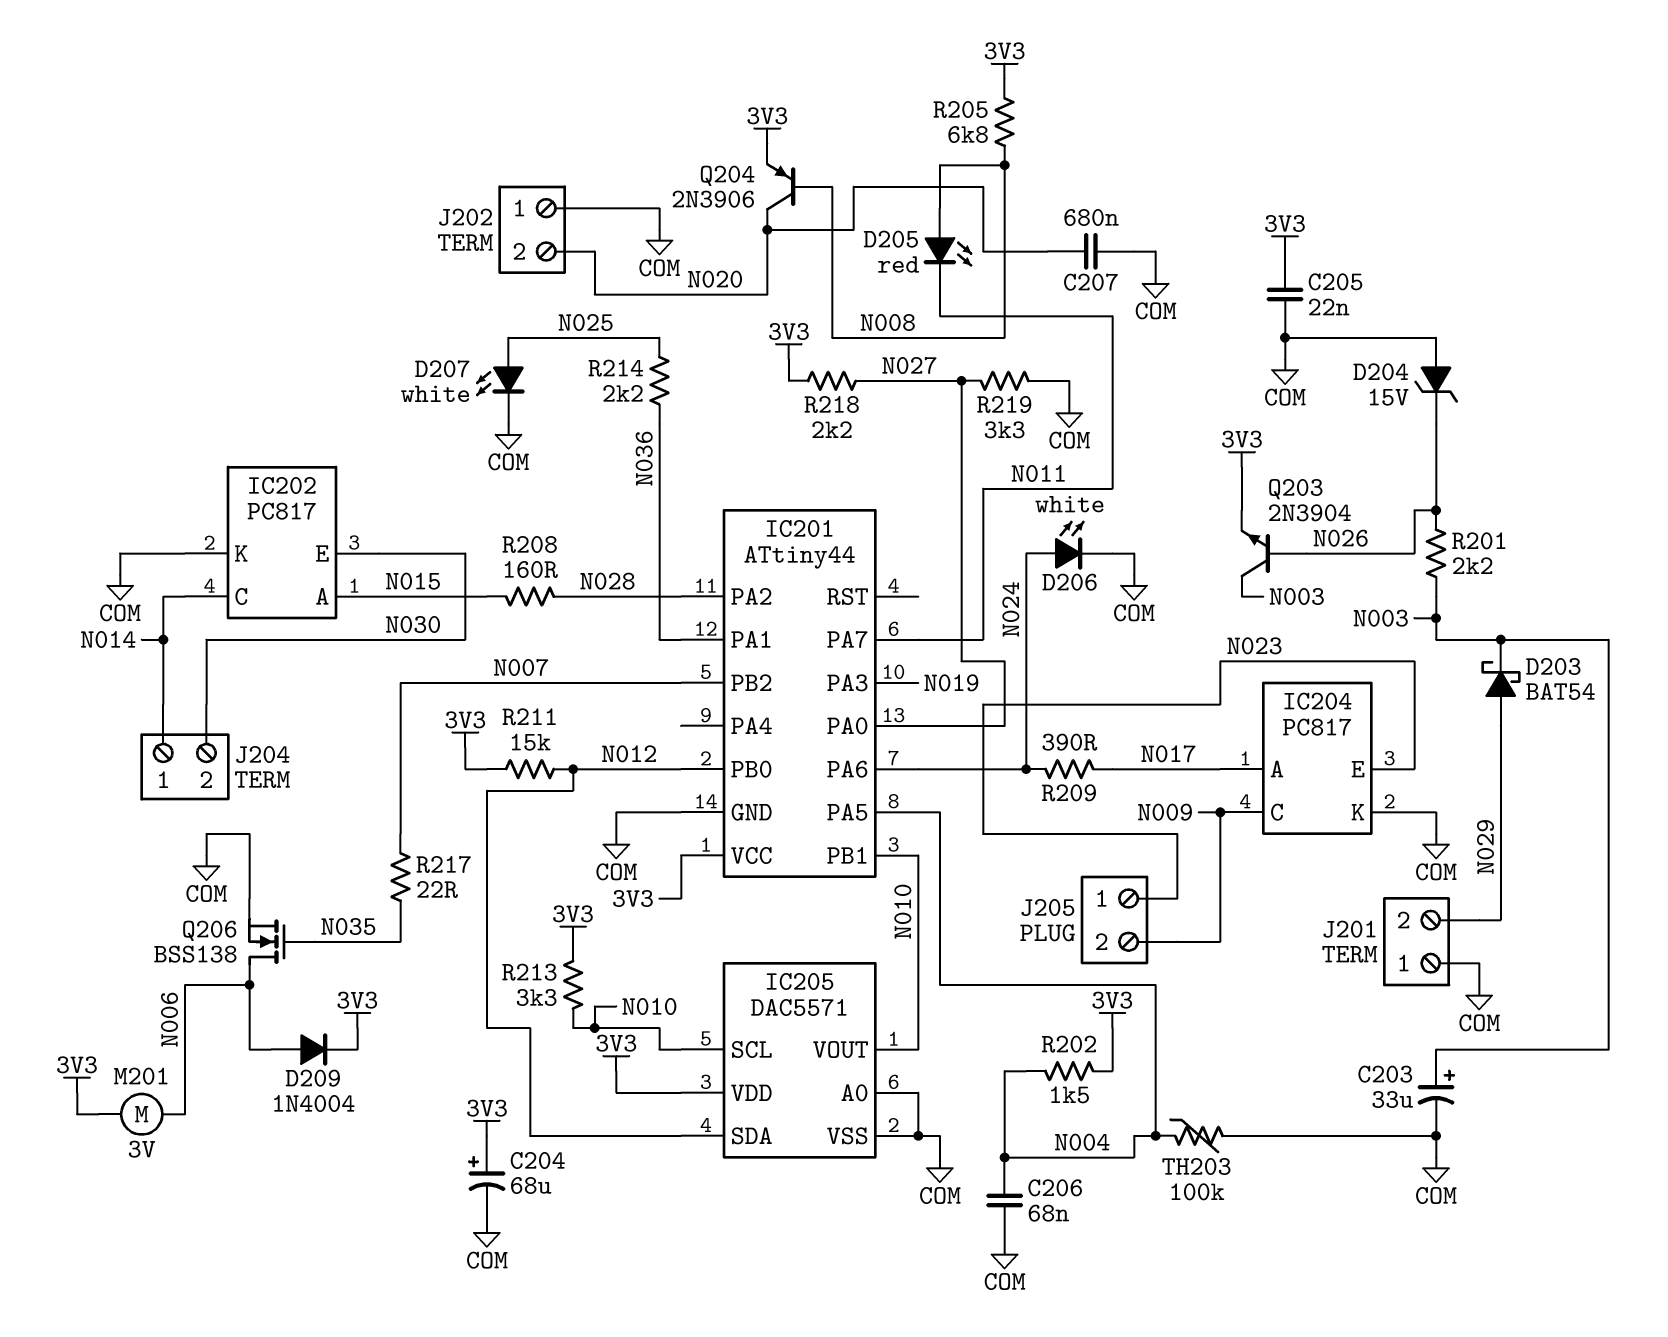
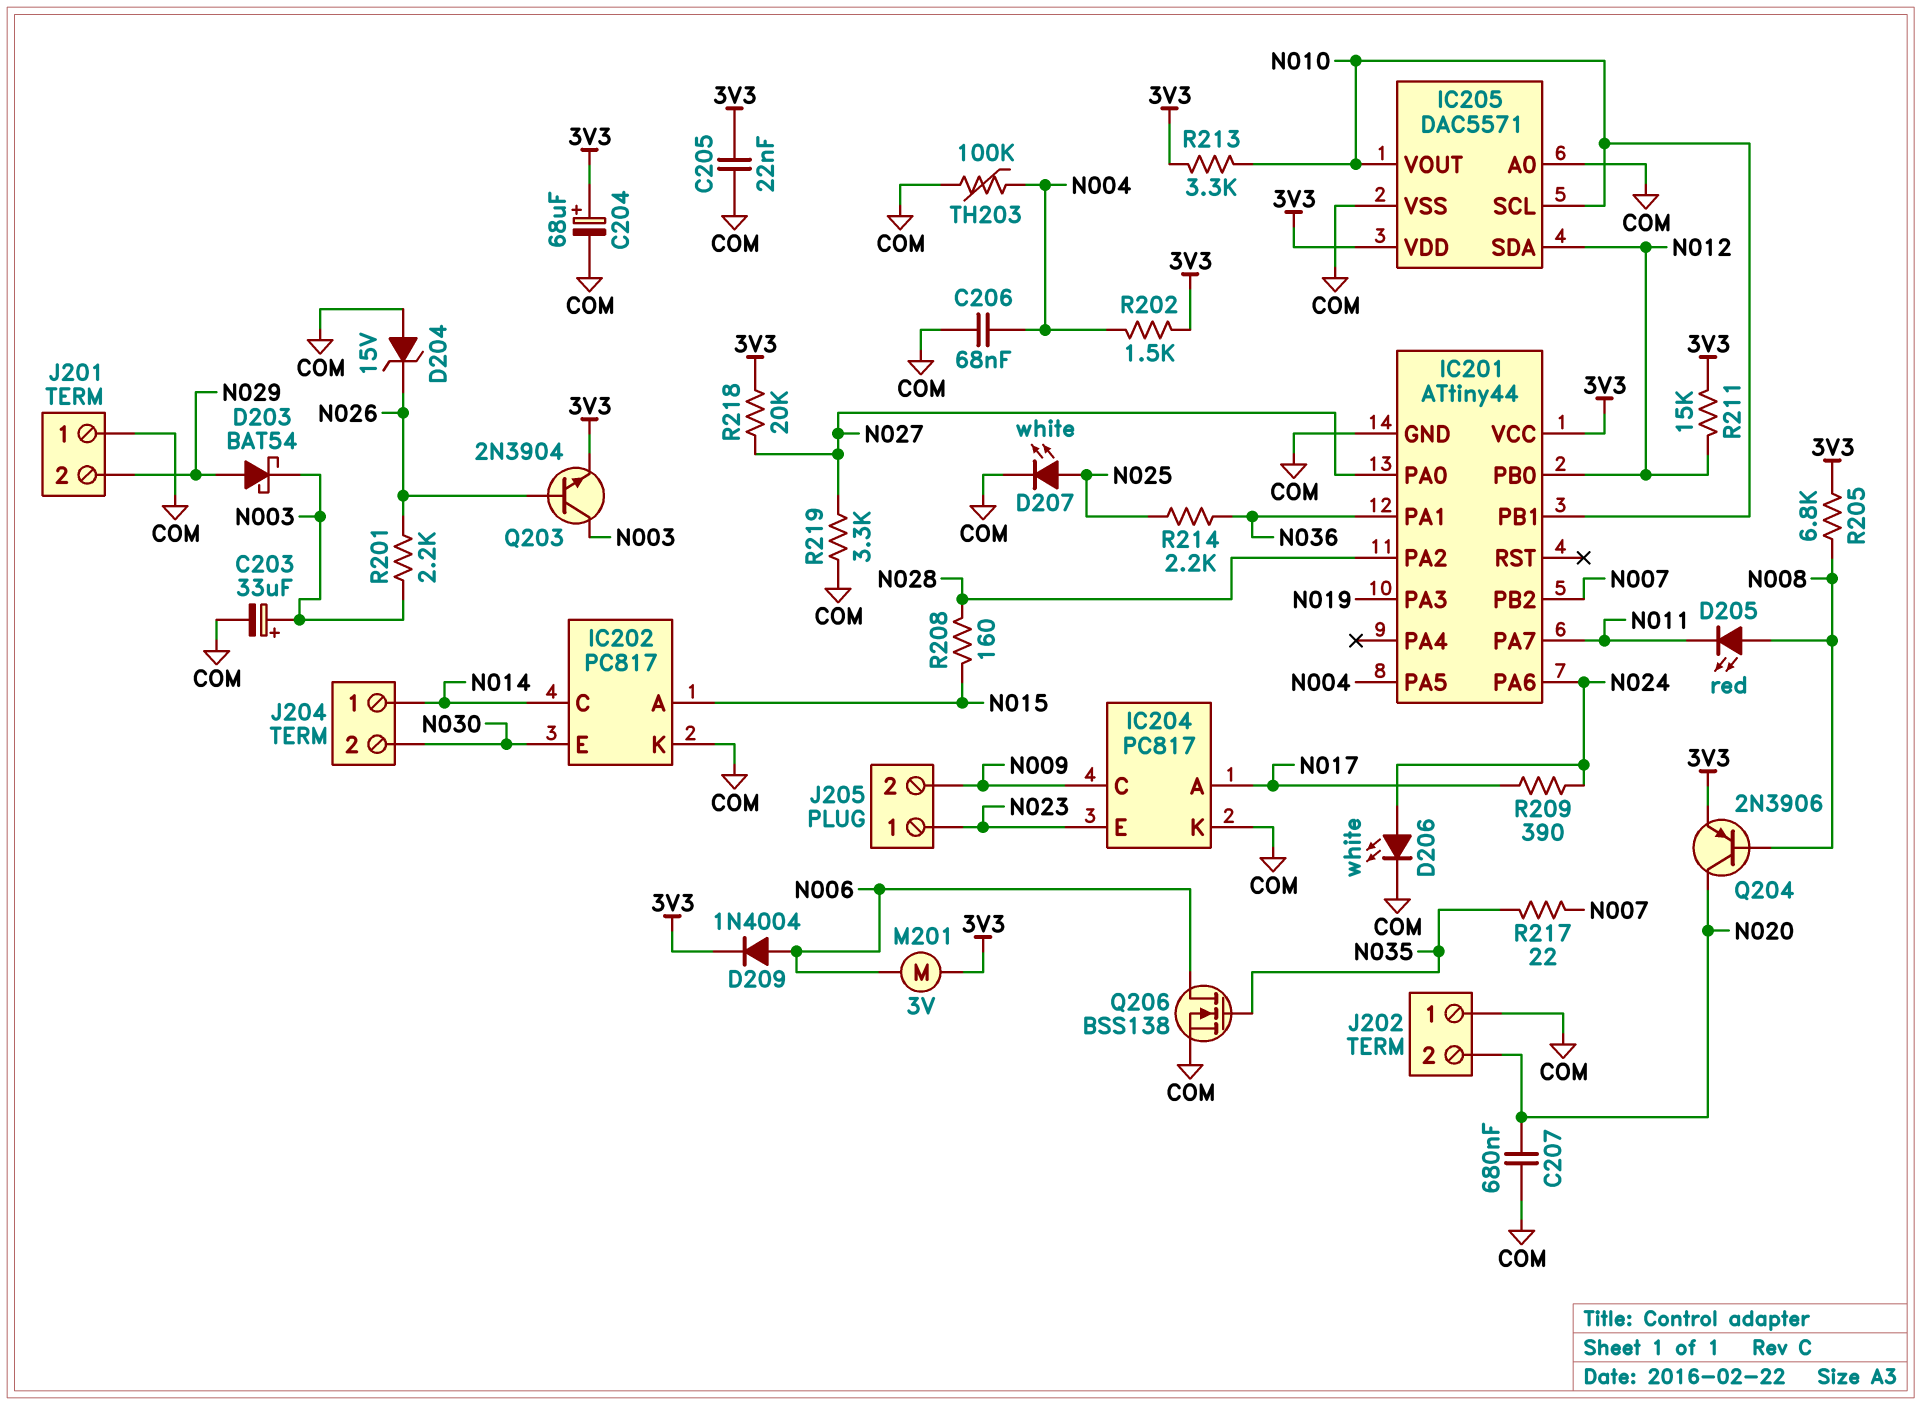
R218: 2.2k (3V3, N027) -> 20k (3V3, N027)

